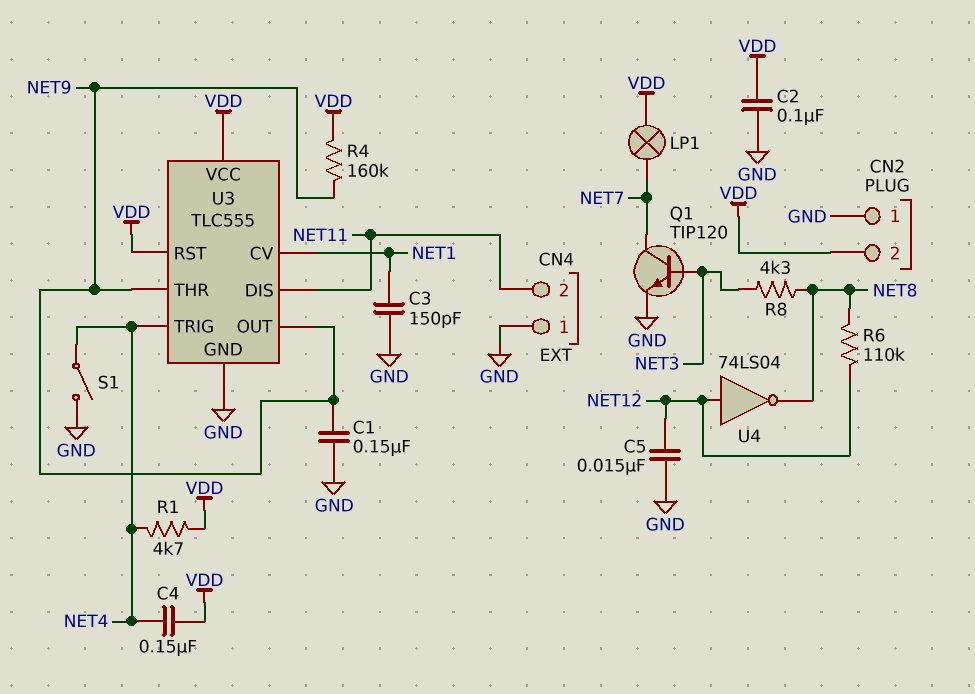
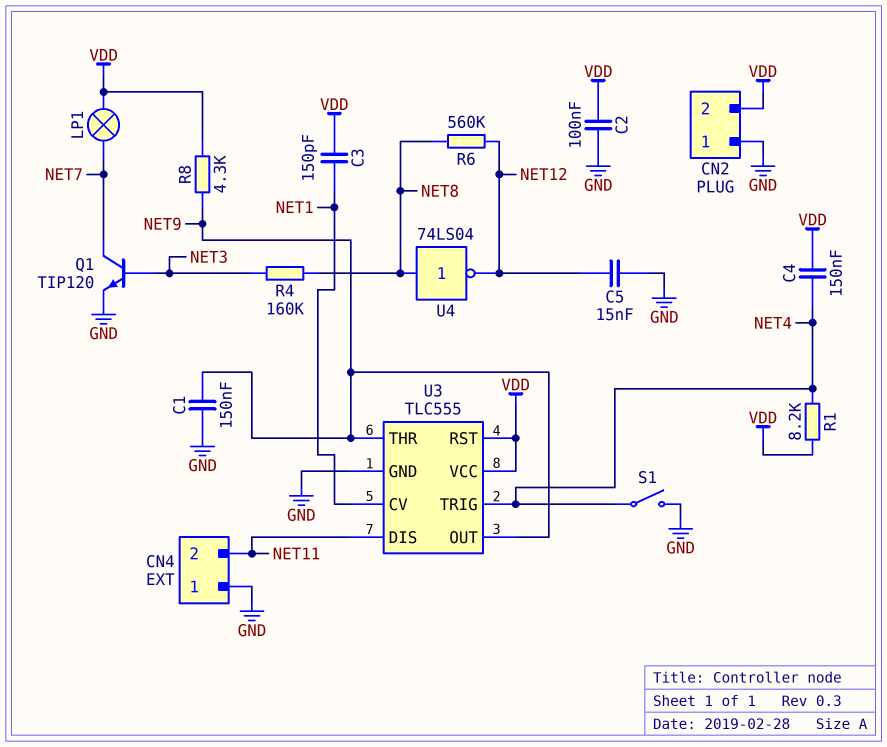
C3: 150pF (GND, NET1) -> 150pF (NET1, VDD)
R1: 4.7k (NET4, VDD) -> 8.2k (NET4, VDD)
R4: 160k (NET9, VDD) -> 160k (NET3, NET8)
R6: 110k (NET8, NET12) -> 560k (NET8, NET12)
R8: 4.3k (NET3, NET8) -> 4.3k (NET9, VDD)
U4: NOT 74LS04 (in NET12, out NET8) -> NOT 74LS04 (in NET8, out NET12)

